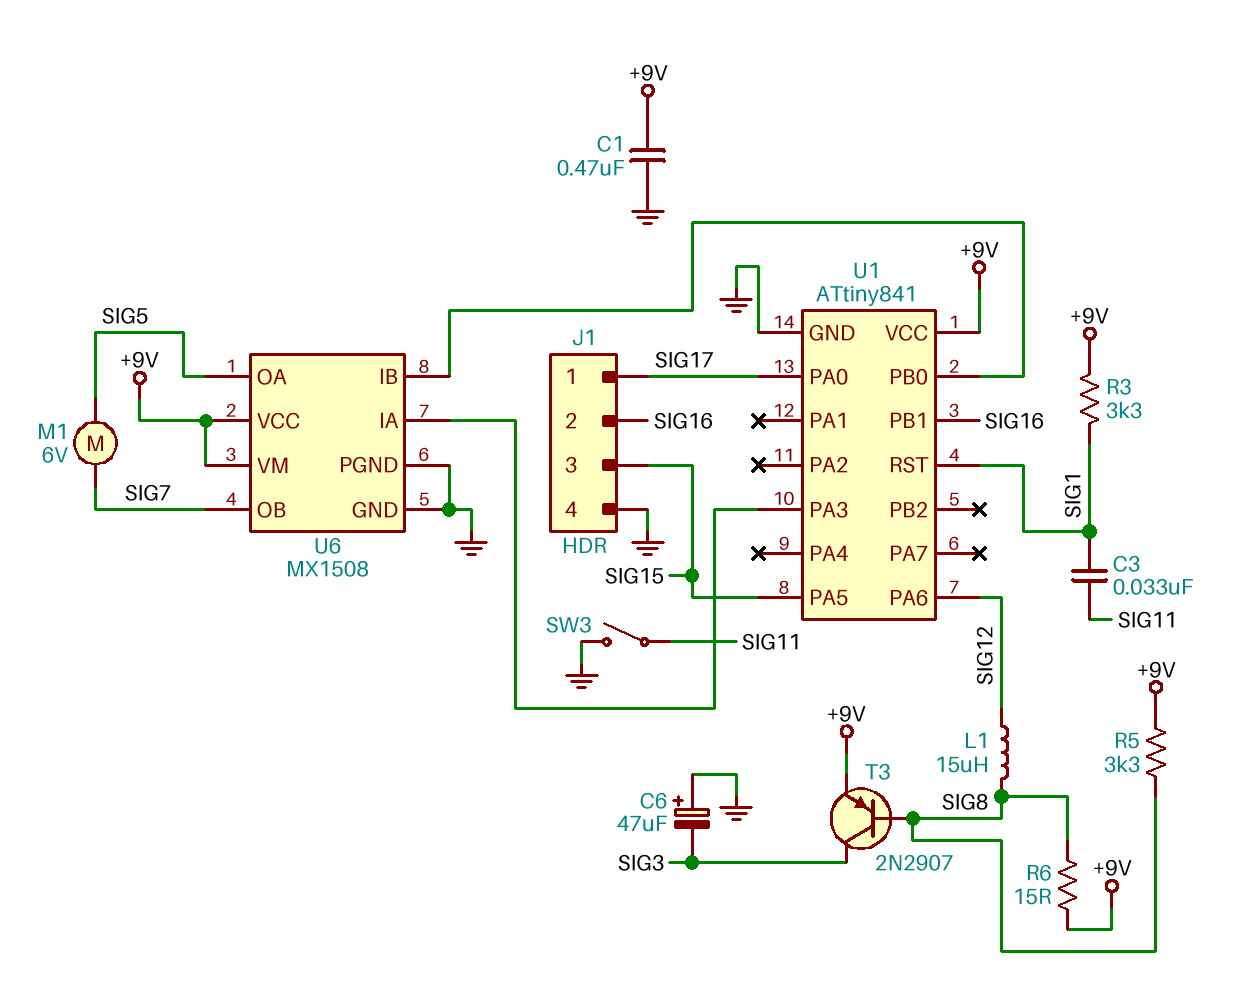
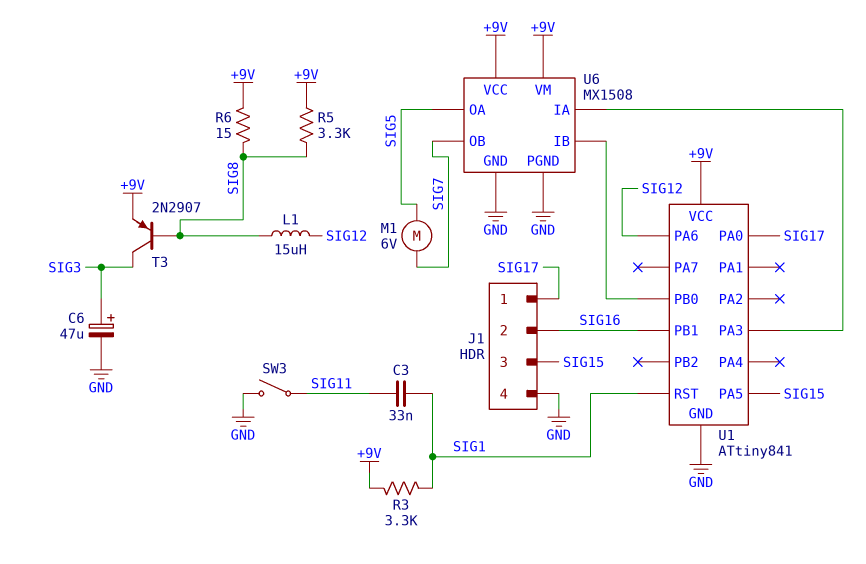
C1: 470nF (+9V, GND) -> none
C6: 47uF (plus GND, minus SIG3) -> 47uF (plus SIG3, minus GND)

